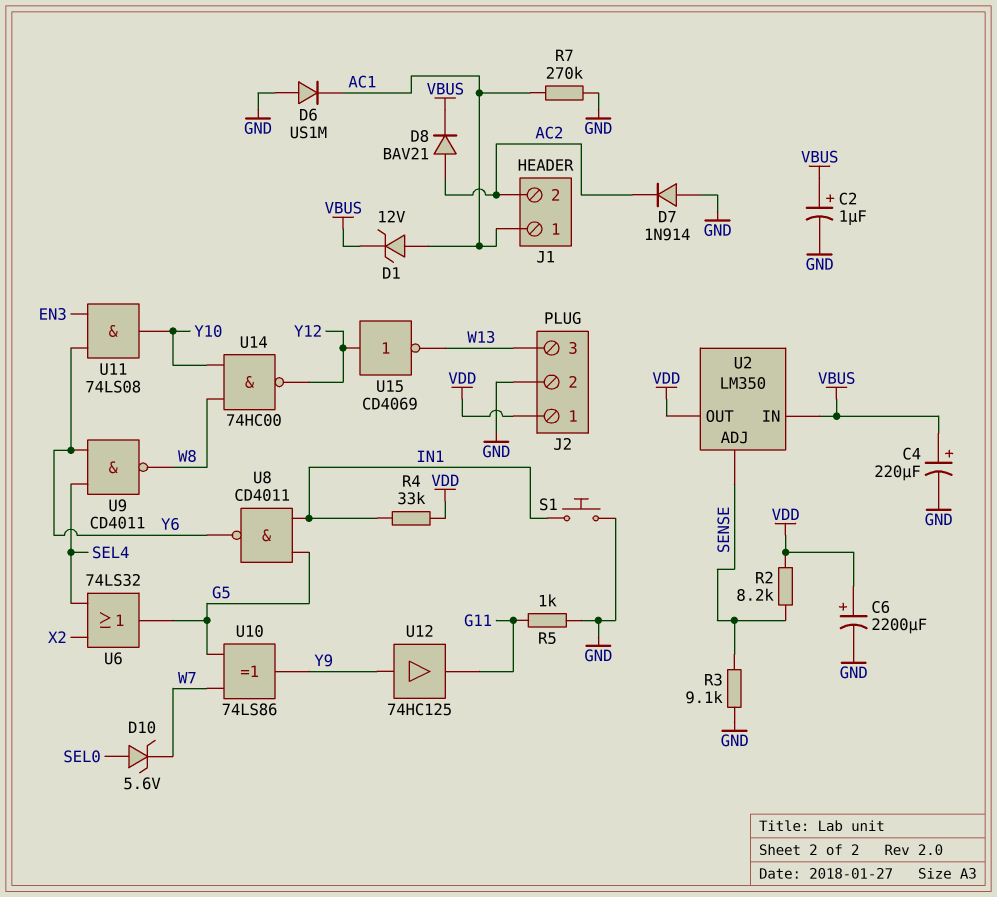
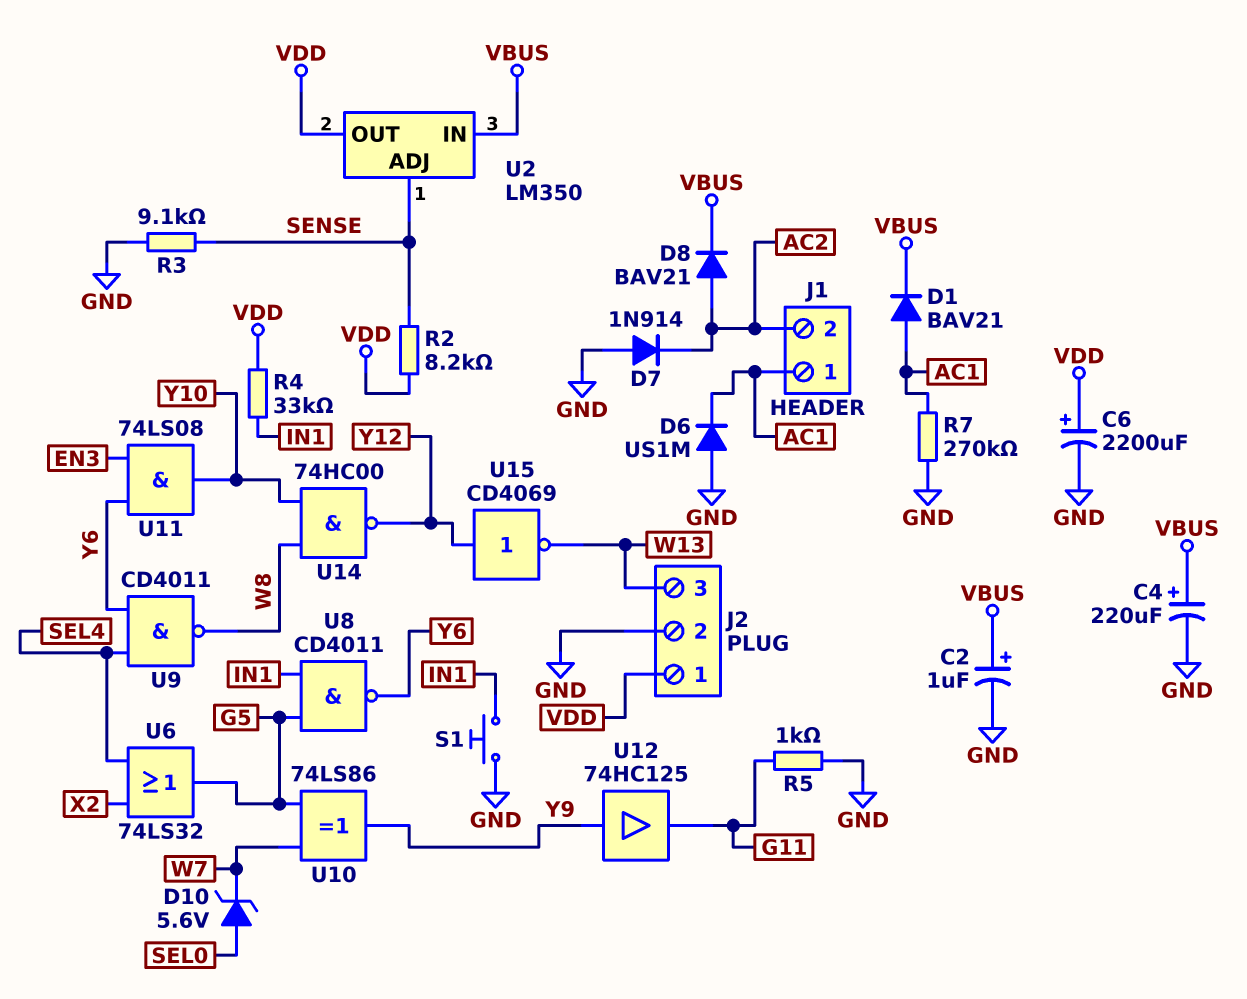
D1: zener 12V (A AC1, K VBUS) -> diode BAV21 (A AC1, K VBUS)

